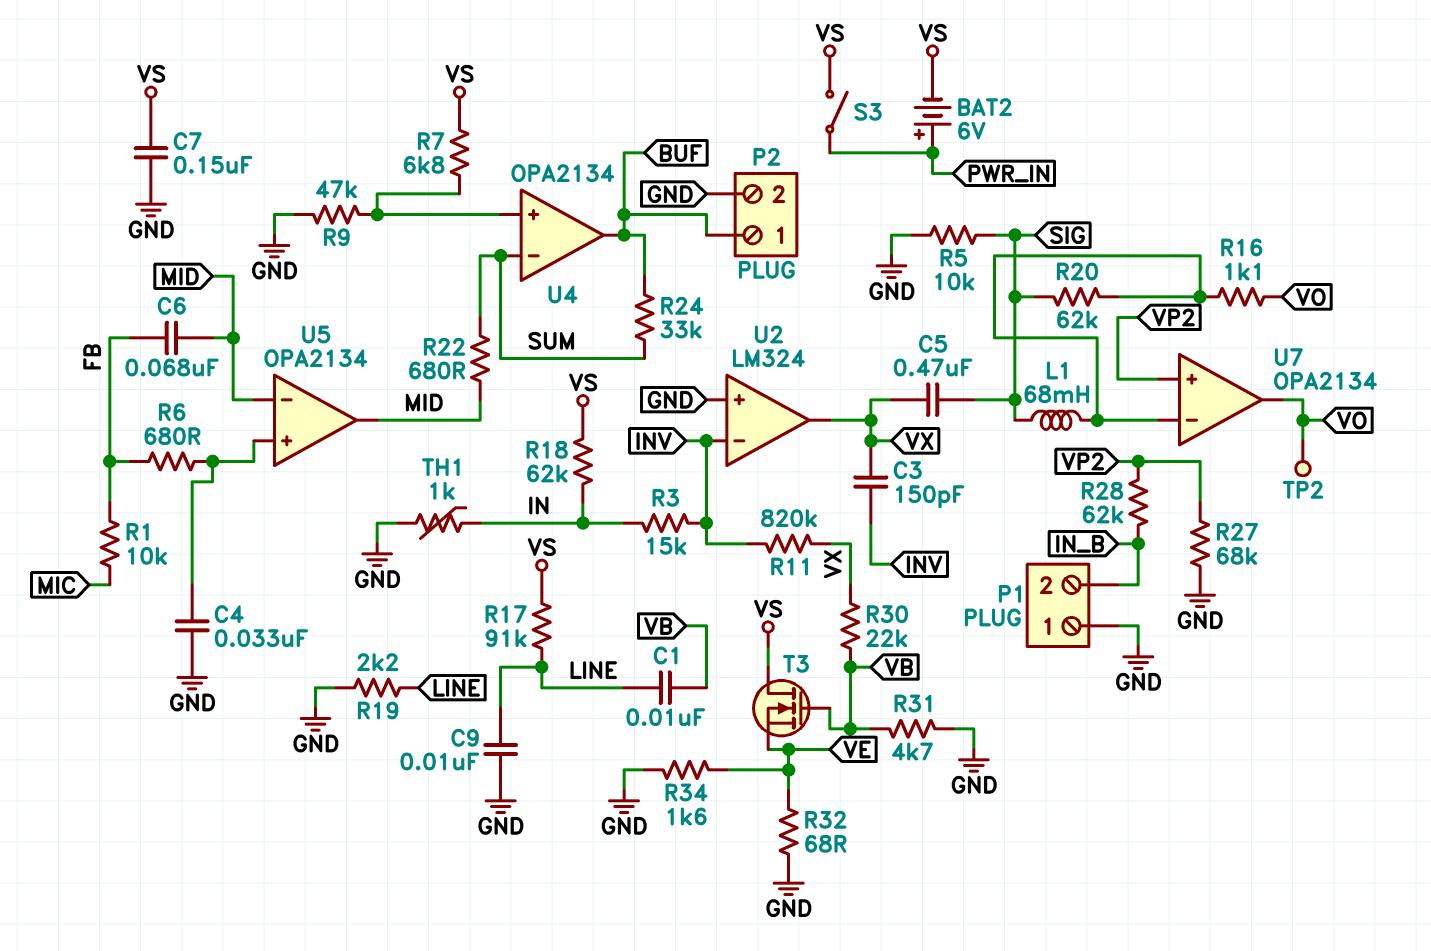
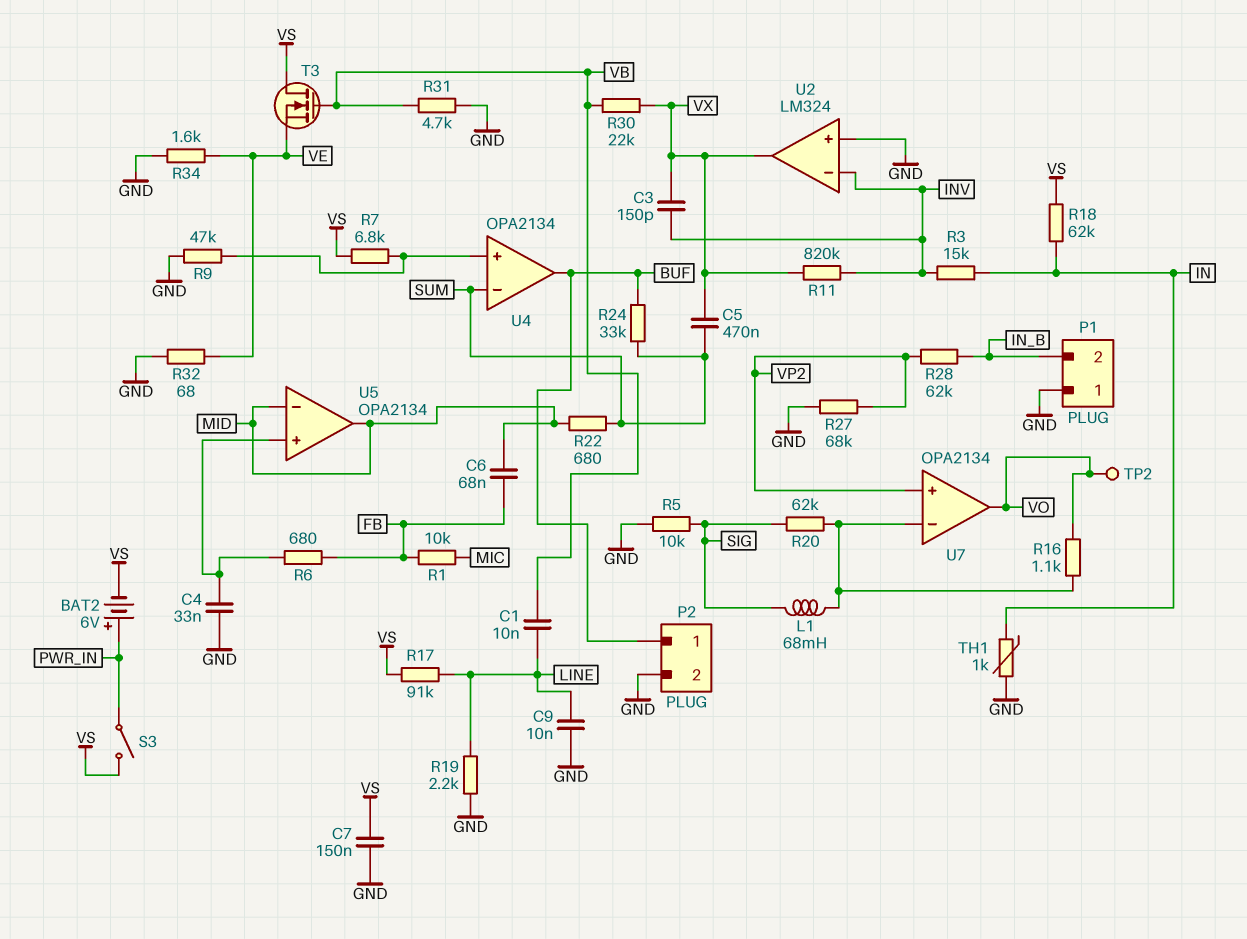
C5: 470nF (SIG, VX) -> 470nF (SUM, VX)

